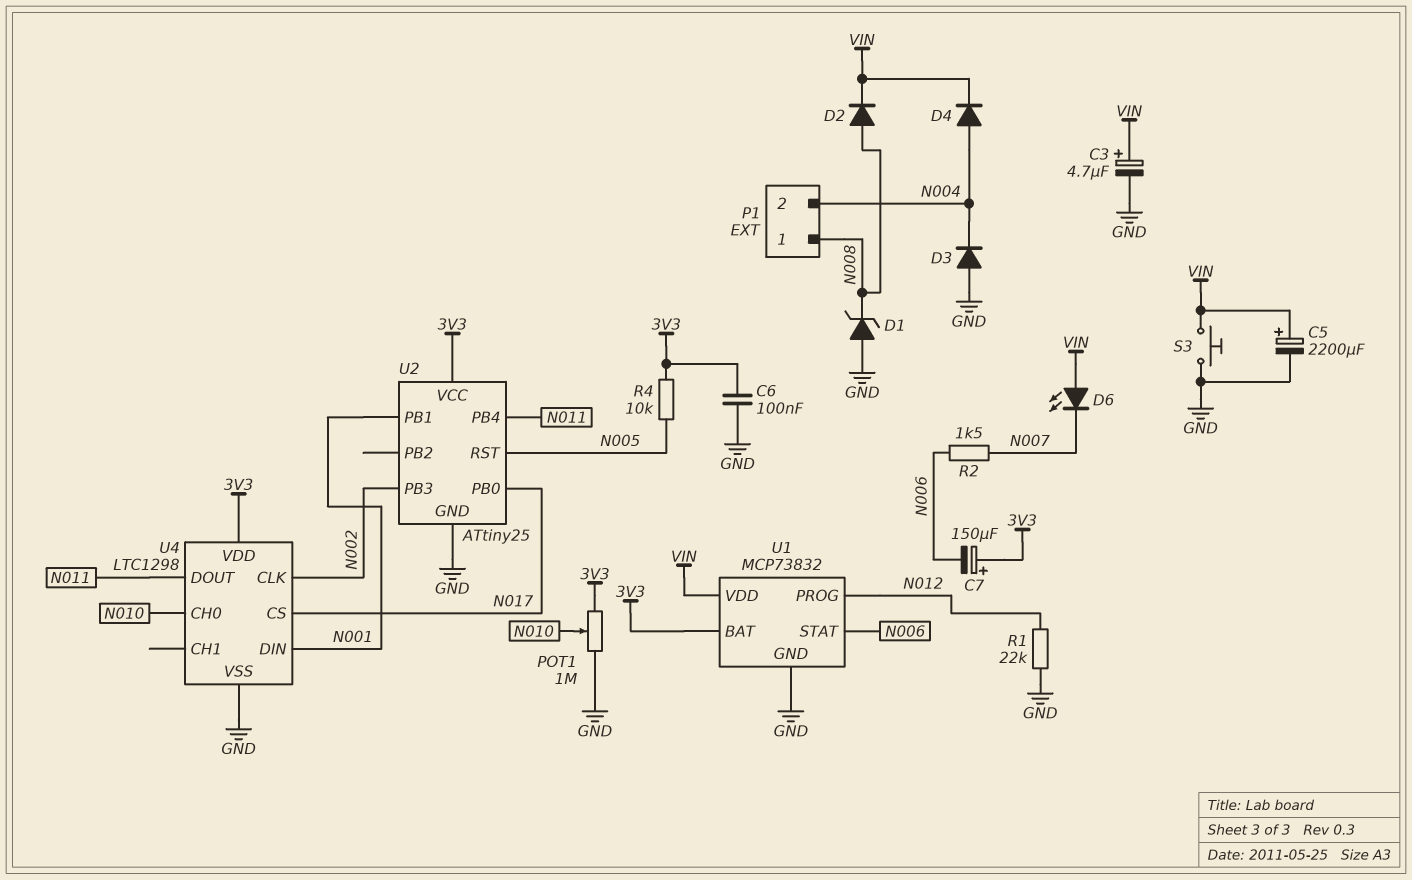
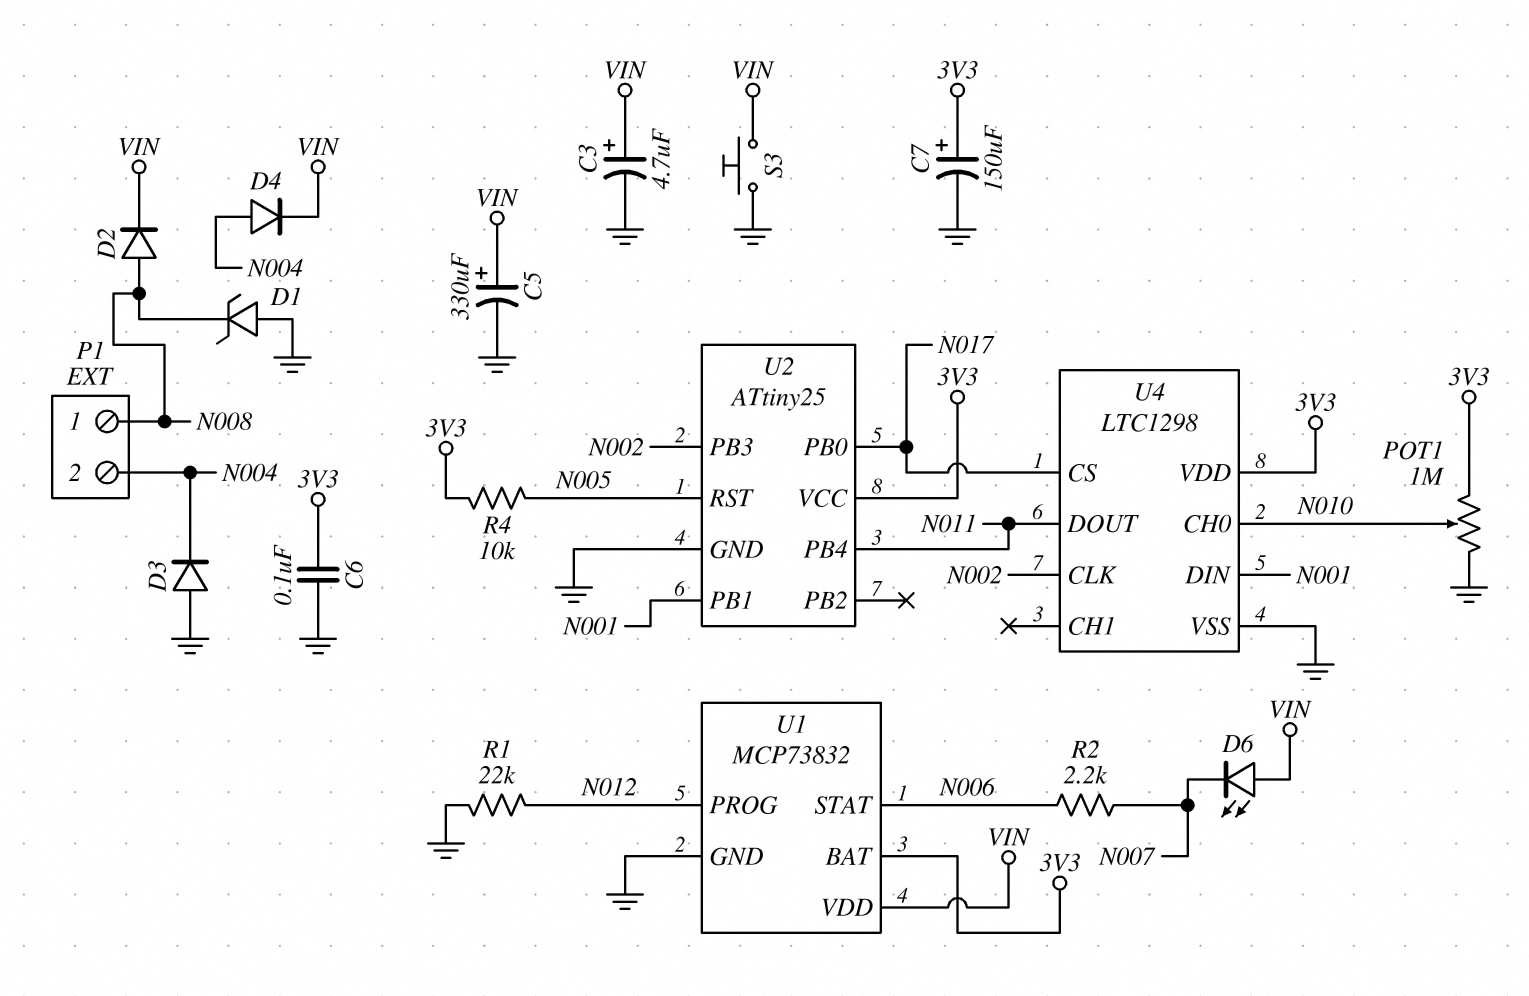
C5: 2200uF (plus VIN, minus GND) -> 330uF (plus VIN, minus GND)
C7: 150uF (plus 3V3, minus N006) -> 150uF (plus 3V3, minus GND)
R2: 1.5k (N006, N007) -> 2.2k (N006, N007)

